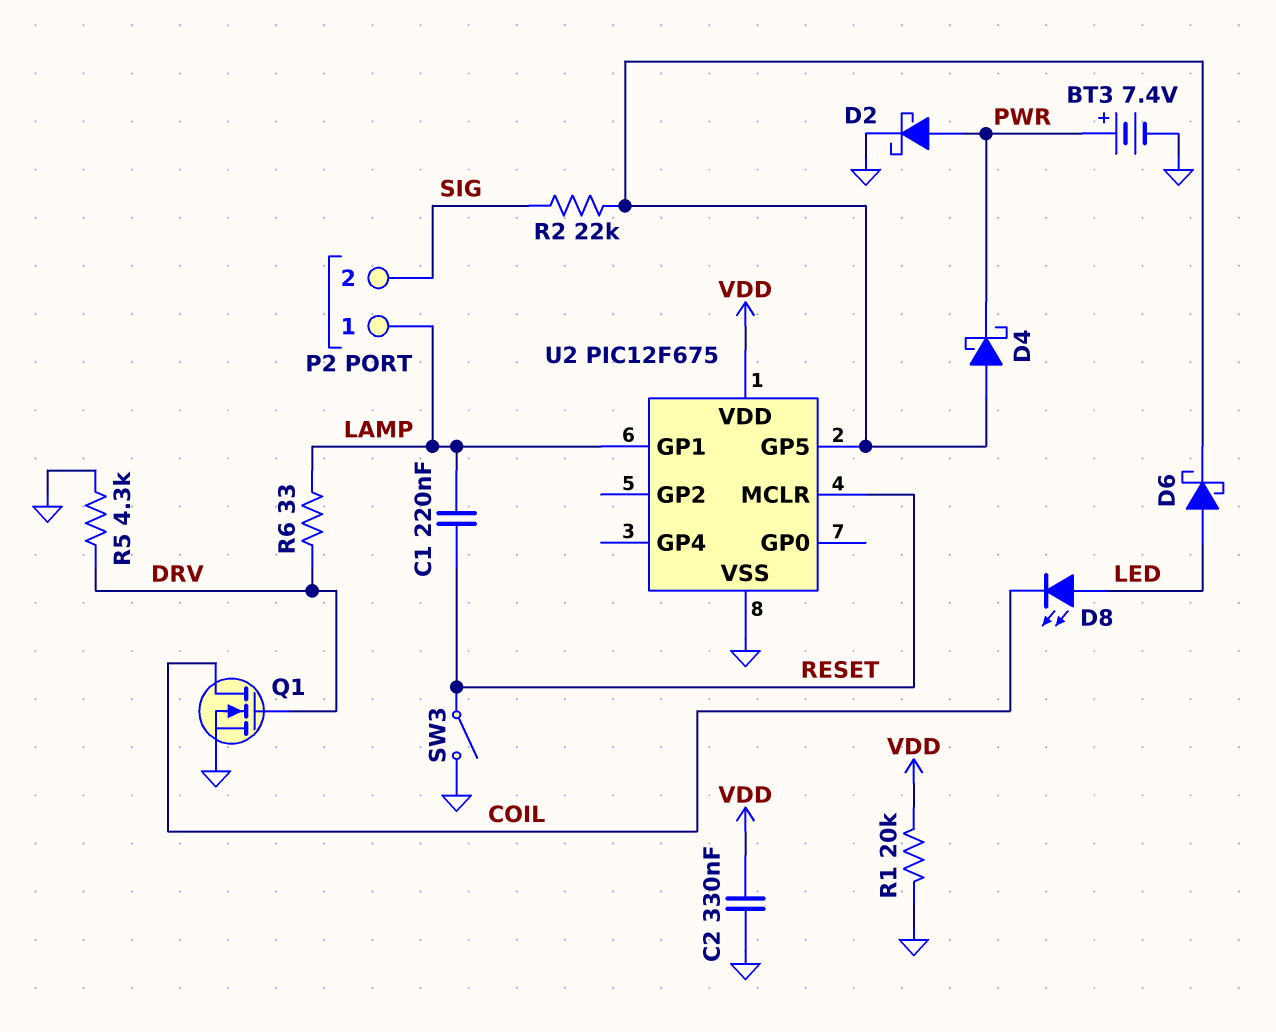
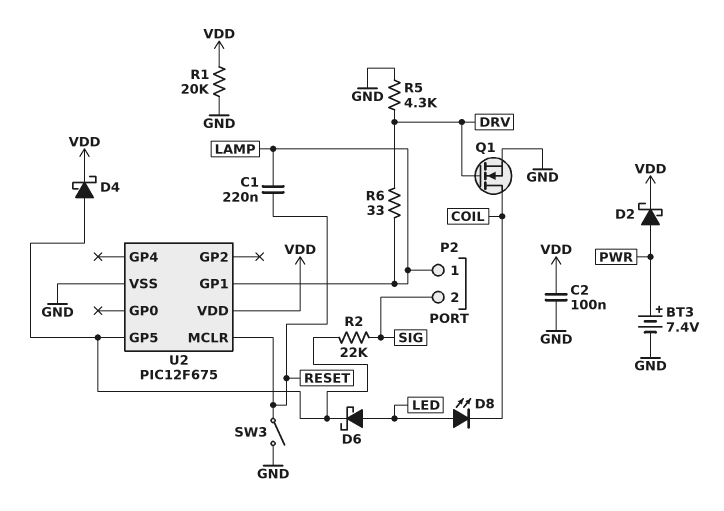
C2: 330nF (GND, VDD) -> 100nF (GND, VDD)
D2: schottky (A PWR, K GND) -> schottky (A PWR, K VDD)
D4: schottky (A U2/GP5, K PWR) -> schottky (A U2/GP5, K VDD)

